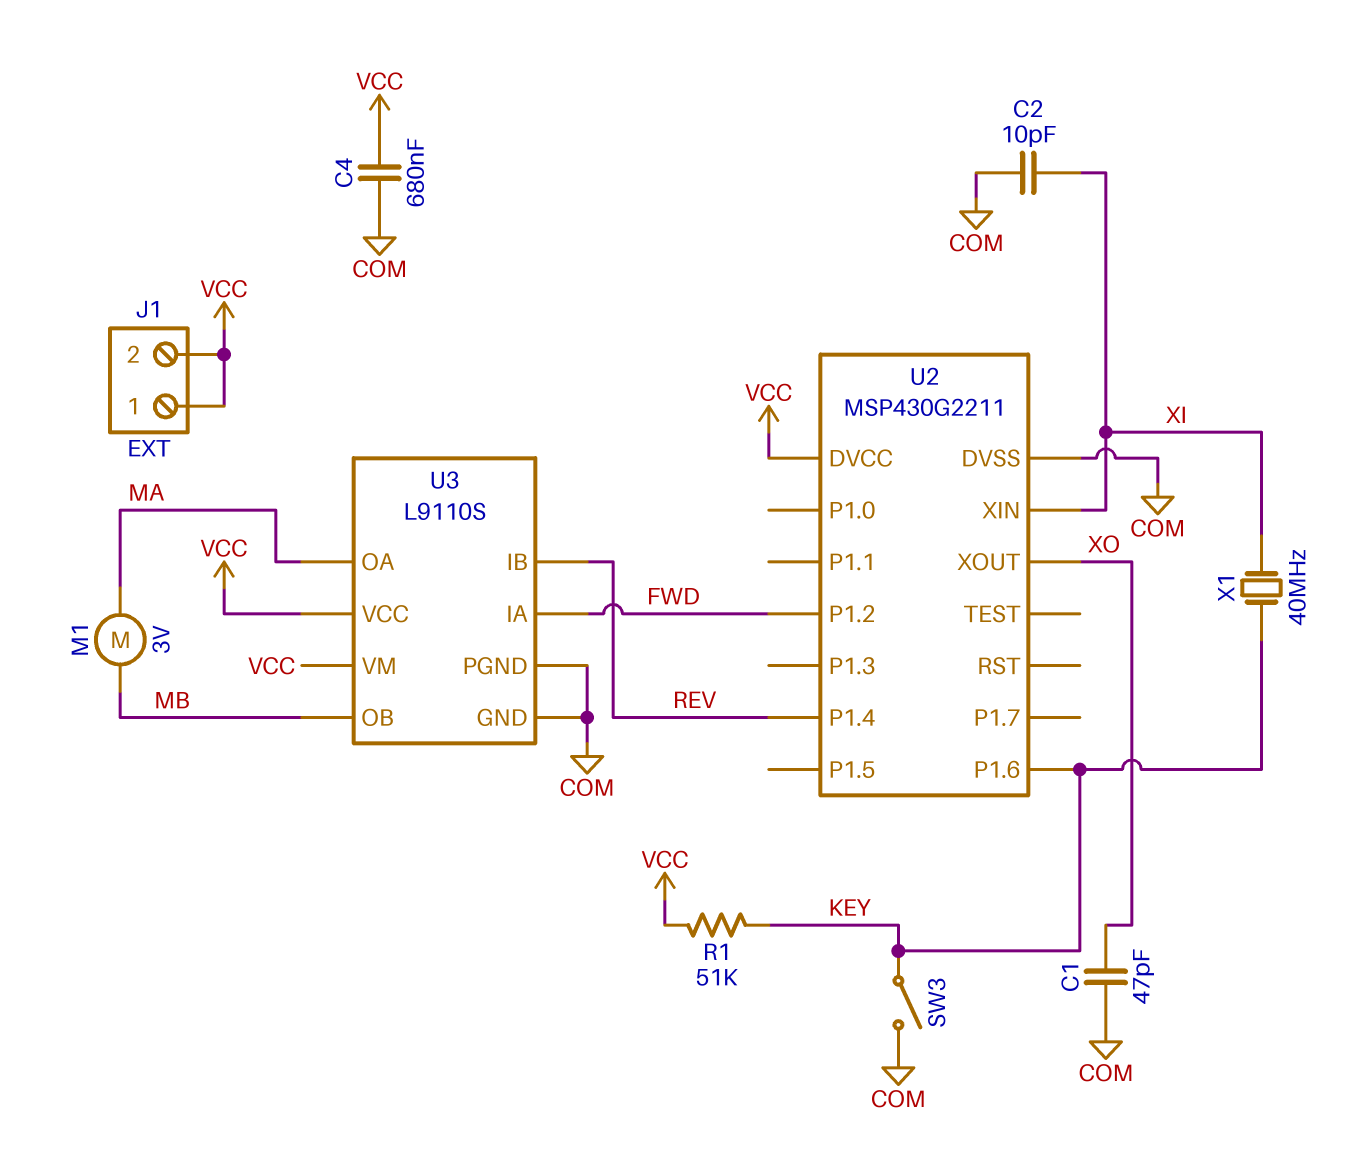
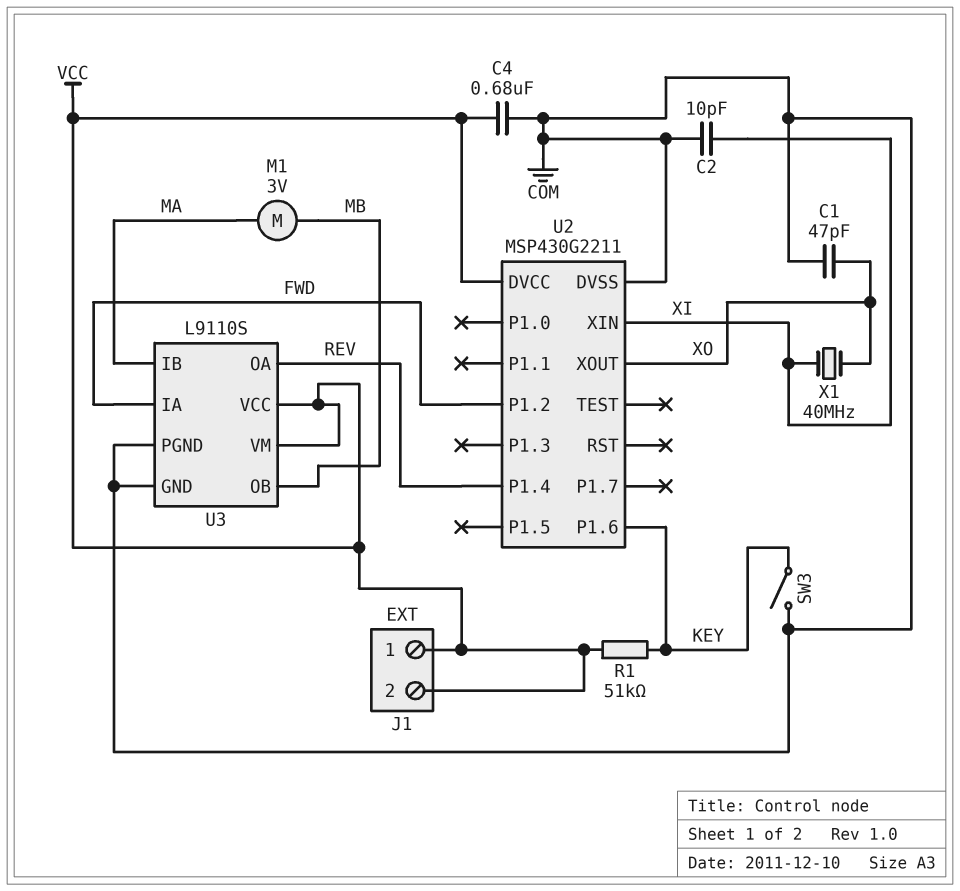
U3 pin IB: REV -> MA
U3 pin OA: MA -> REV
X1: 40MHz (KEY, XI) -> 40MHz (XI, XO)

